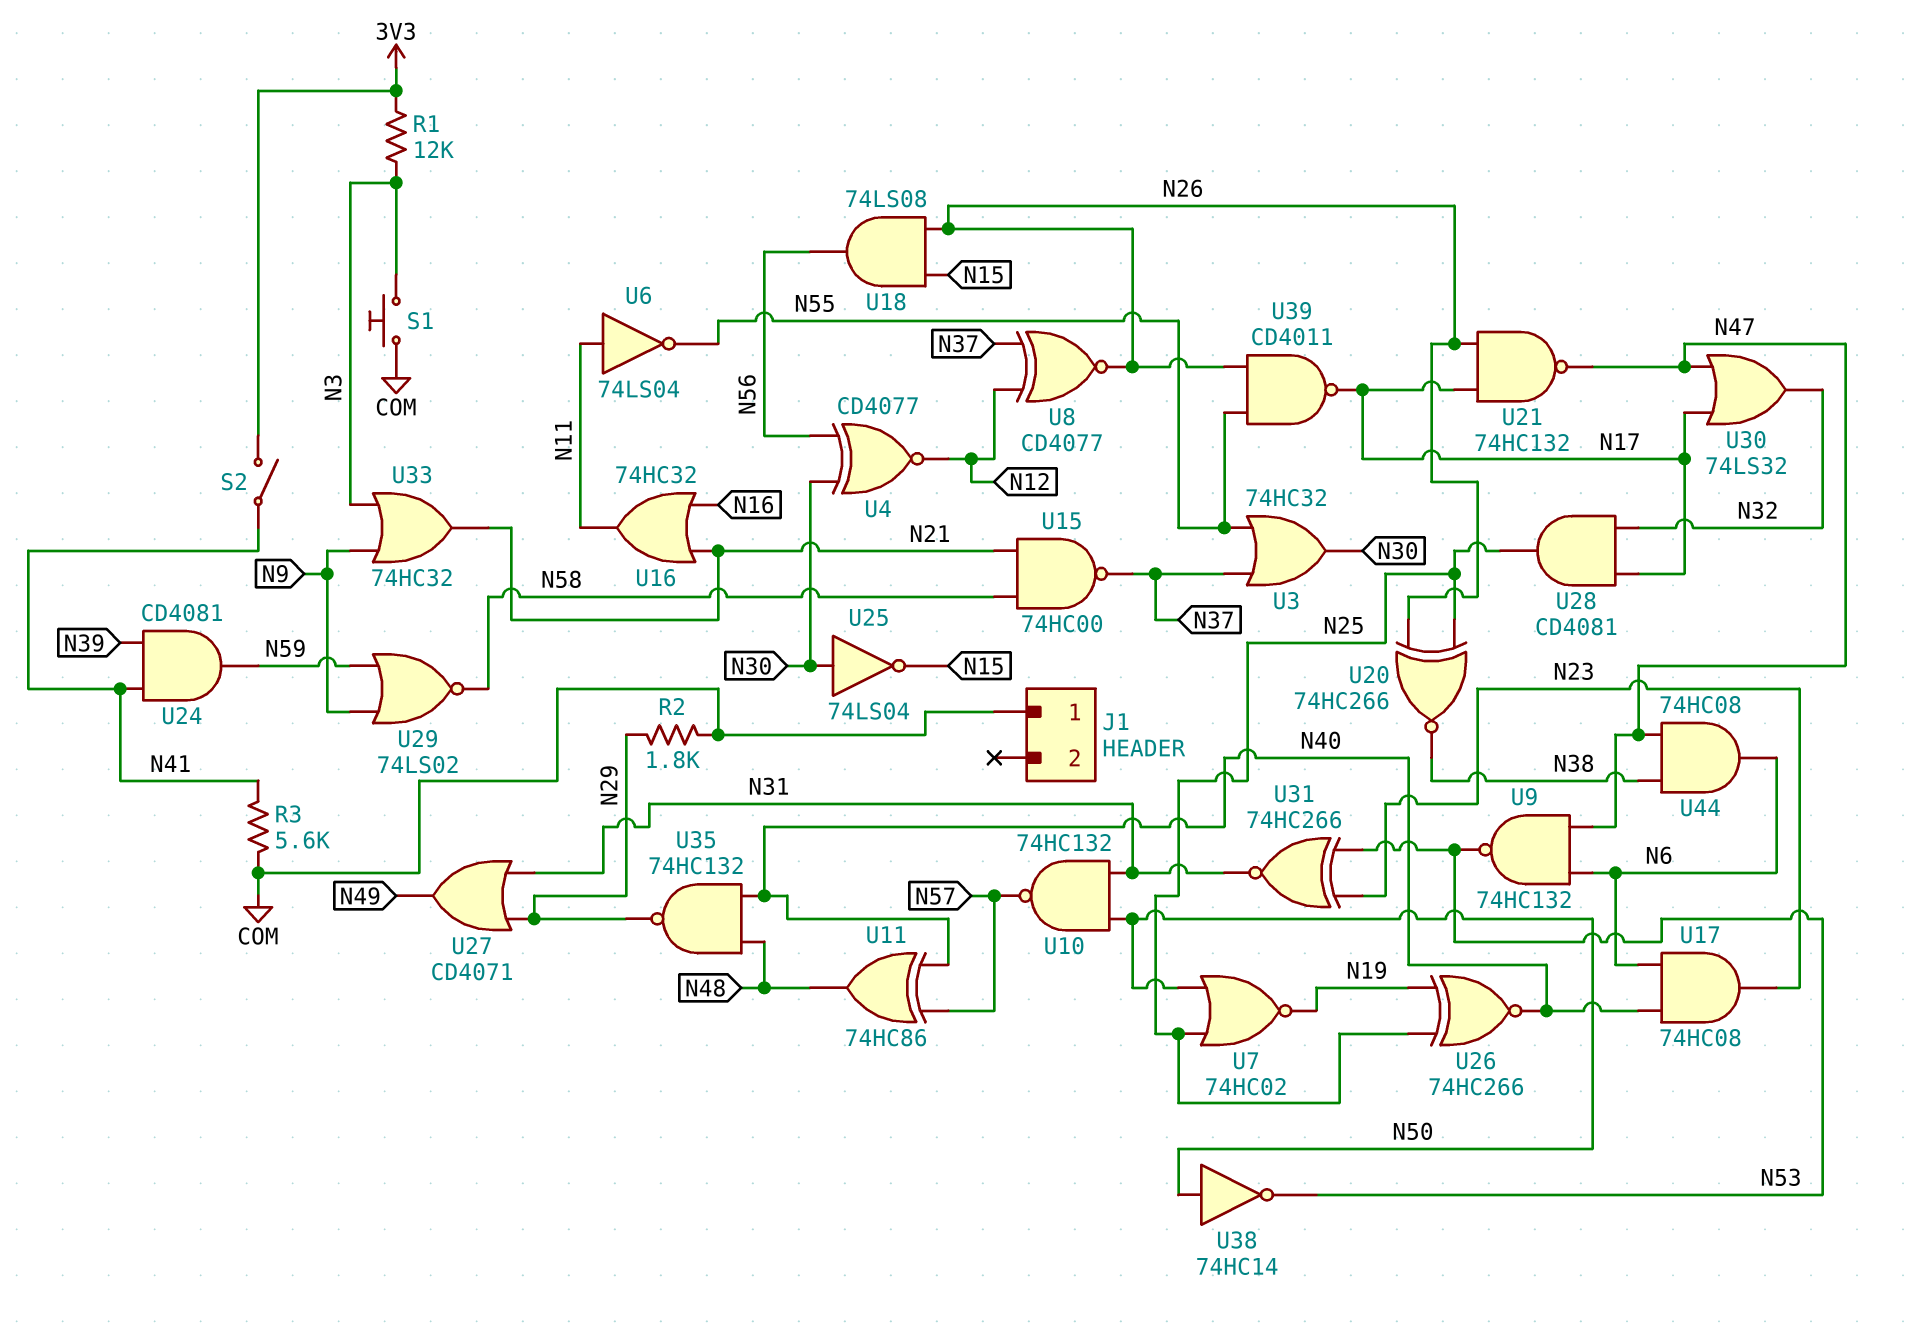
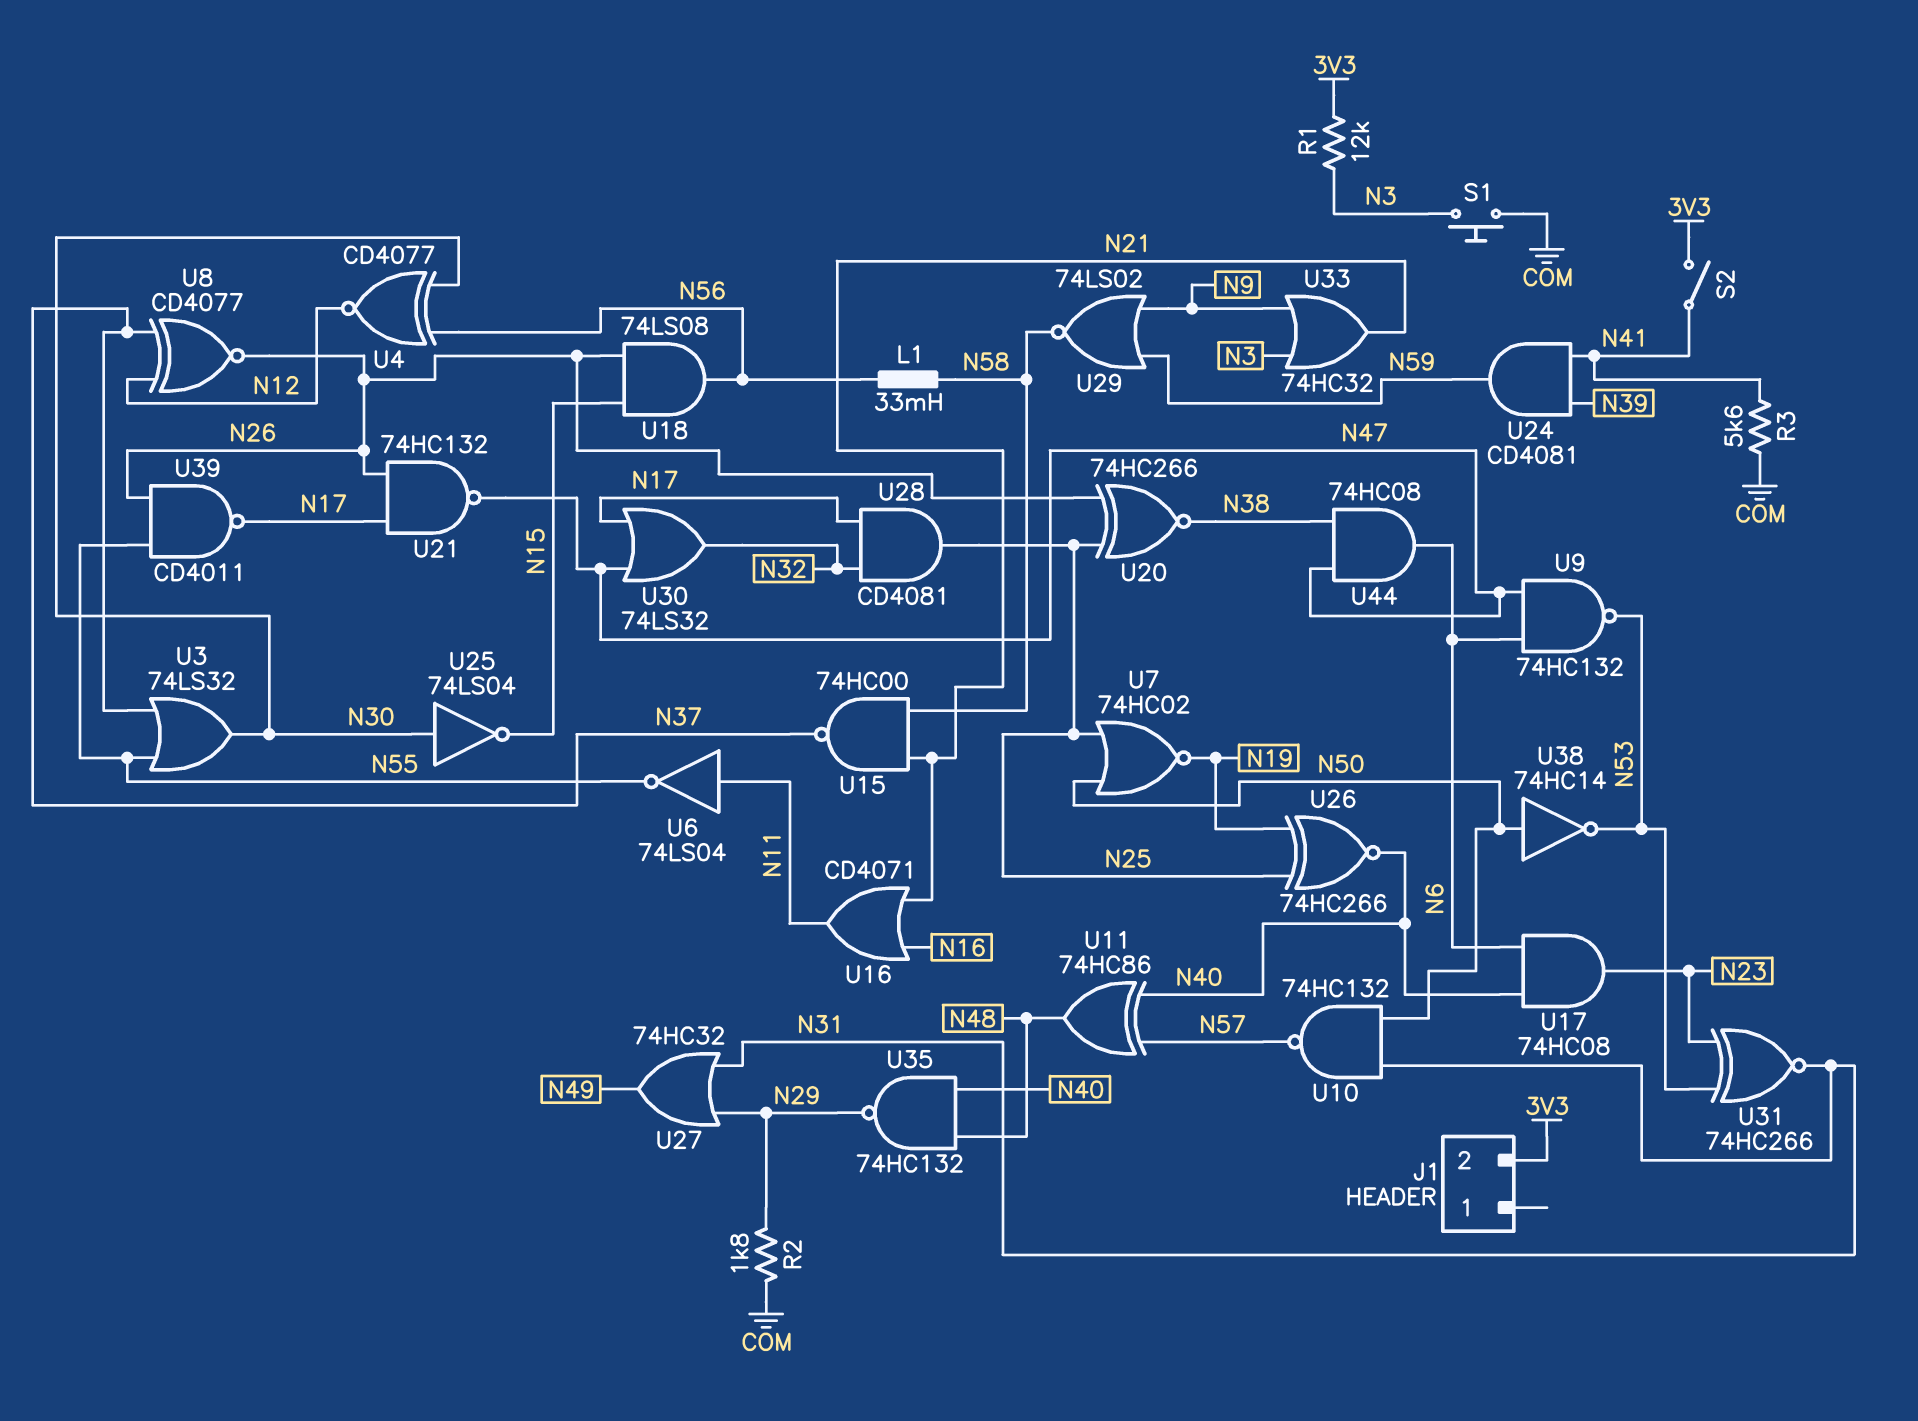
J1 pin 1: COM -> none
J1 pin 2: none -> 3V3
L1: none -> 33mH (N56, N58)
U3: OR 74HC32 (in N37, in N55, out N30) -> OR 74LS32 (in N37, in N55, out N30)
U16: OR 74HC32 (in N16, in N21, out N11) -> OR CD4071 (in N16, in N21, out N11)
U27: OR CD4071 (in N29, in N31, out N49) -> OR 74HC32 (in N29, in N31, out N49)

